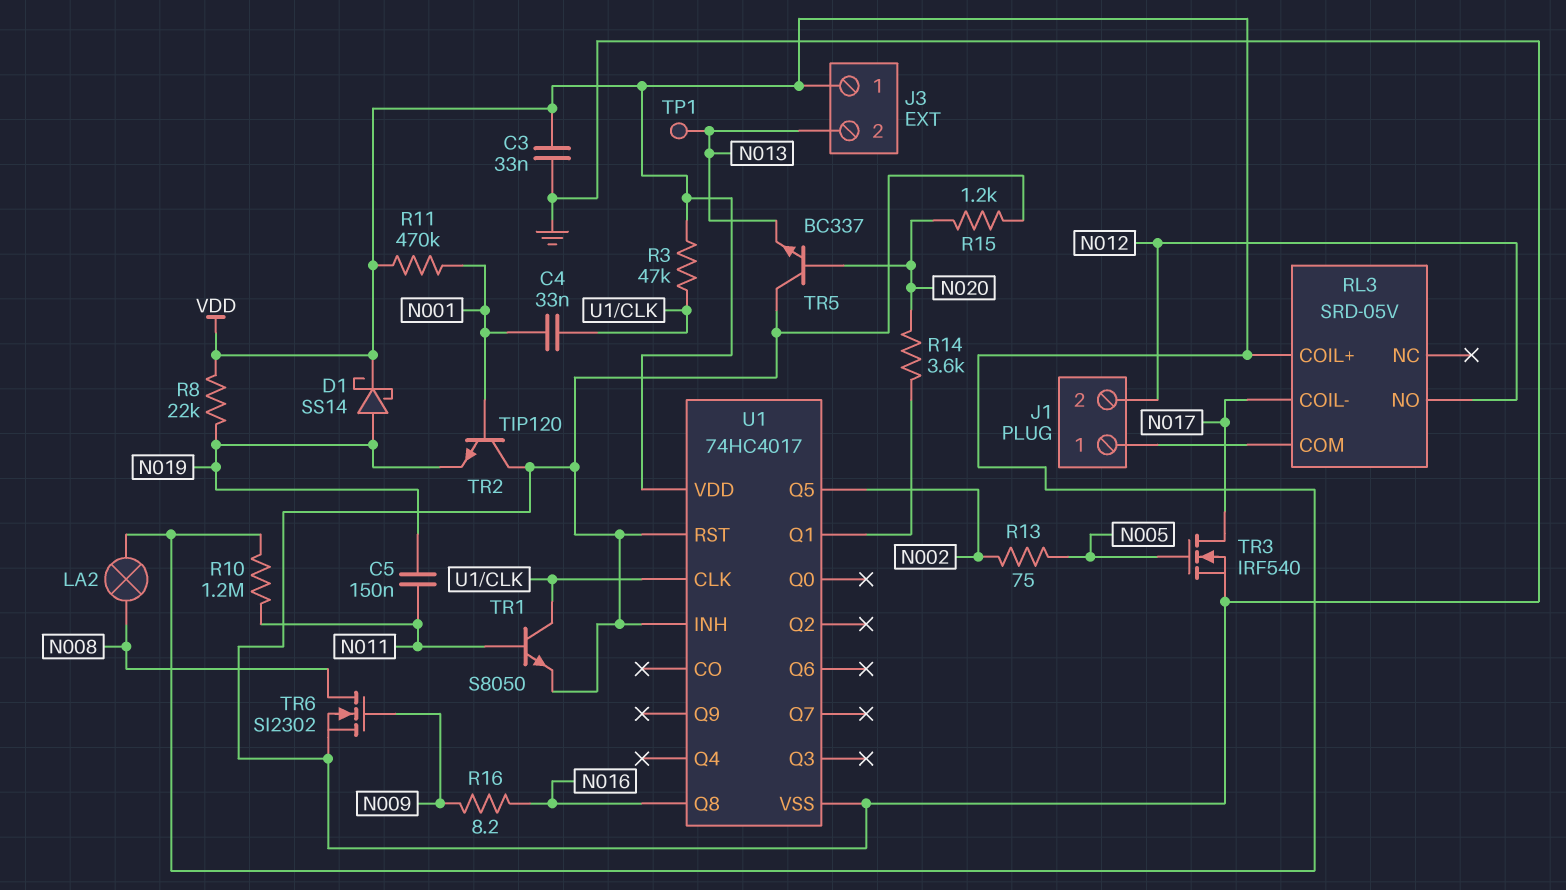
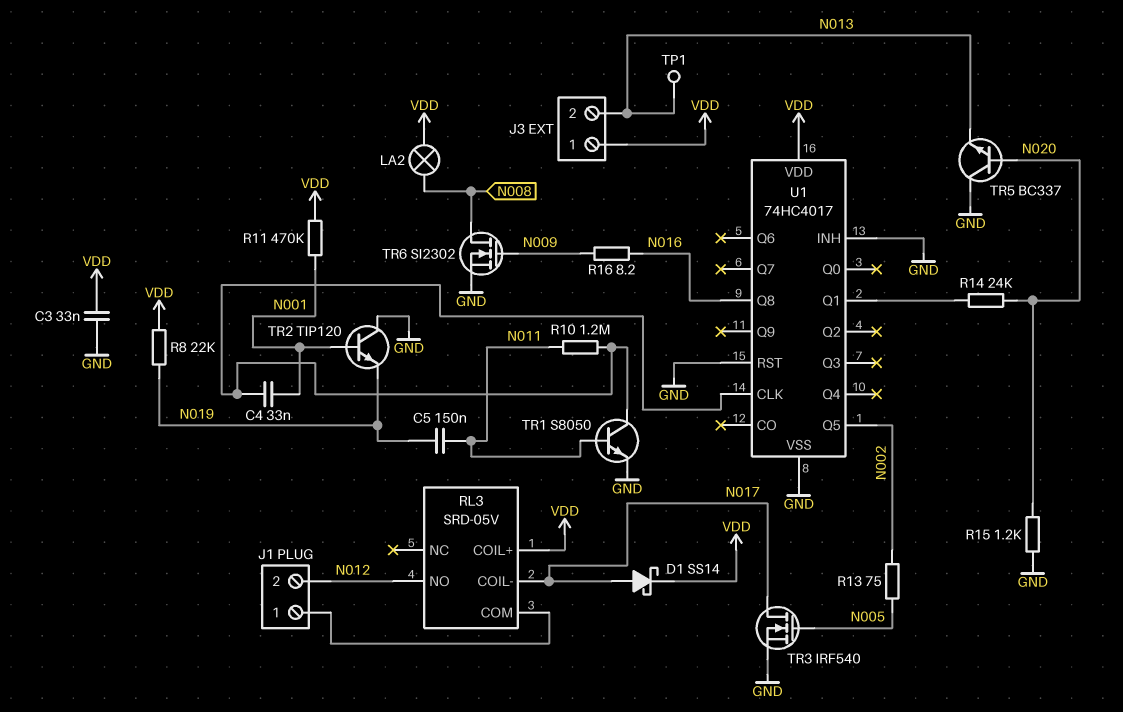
D1: schottky SS14 (A N019, K VDD) -> schottky SS14 (A N017, K VDD)
R3: 47k (U1/CLK, VDD) -> none
R10: 1.2M (N011, VDD) -> 1.2M (N011, U1/CLK)
R14: 3.6k (N020, U1/Q1) -> 24k (N020, U1/Q1)

